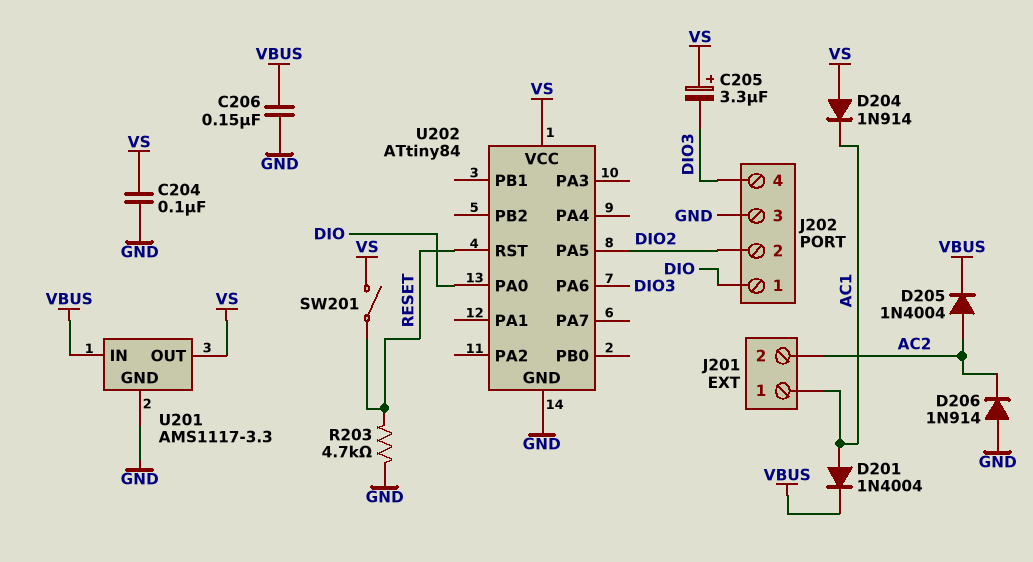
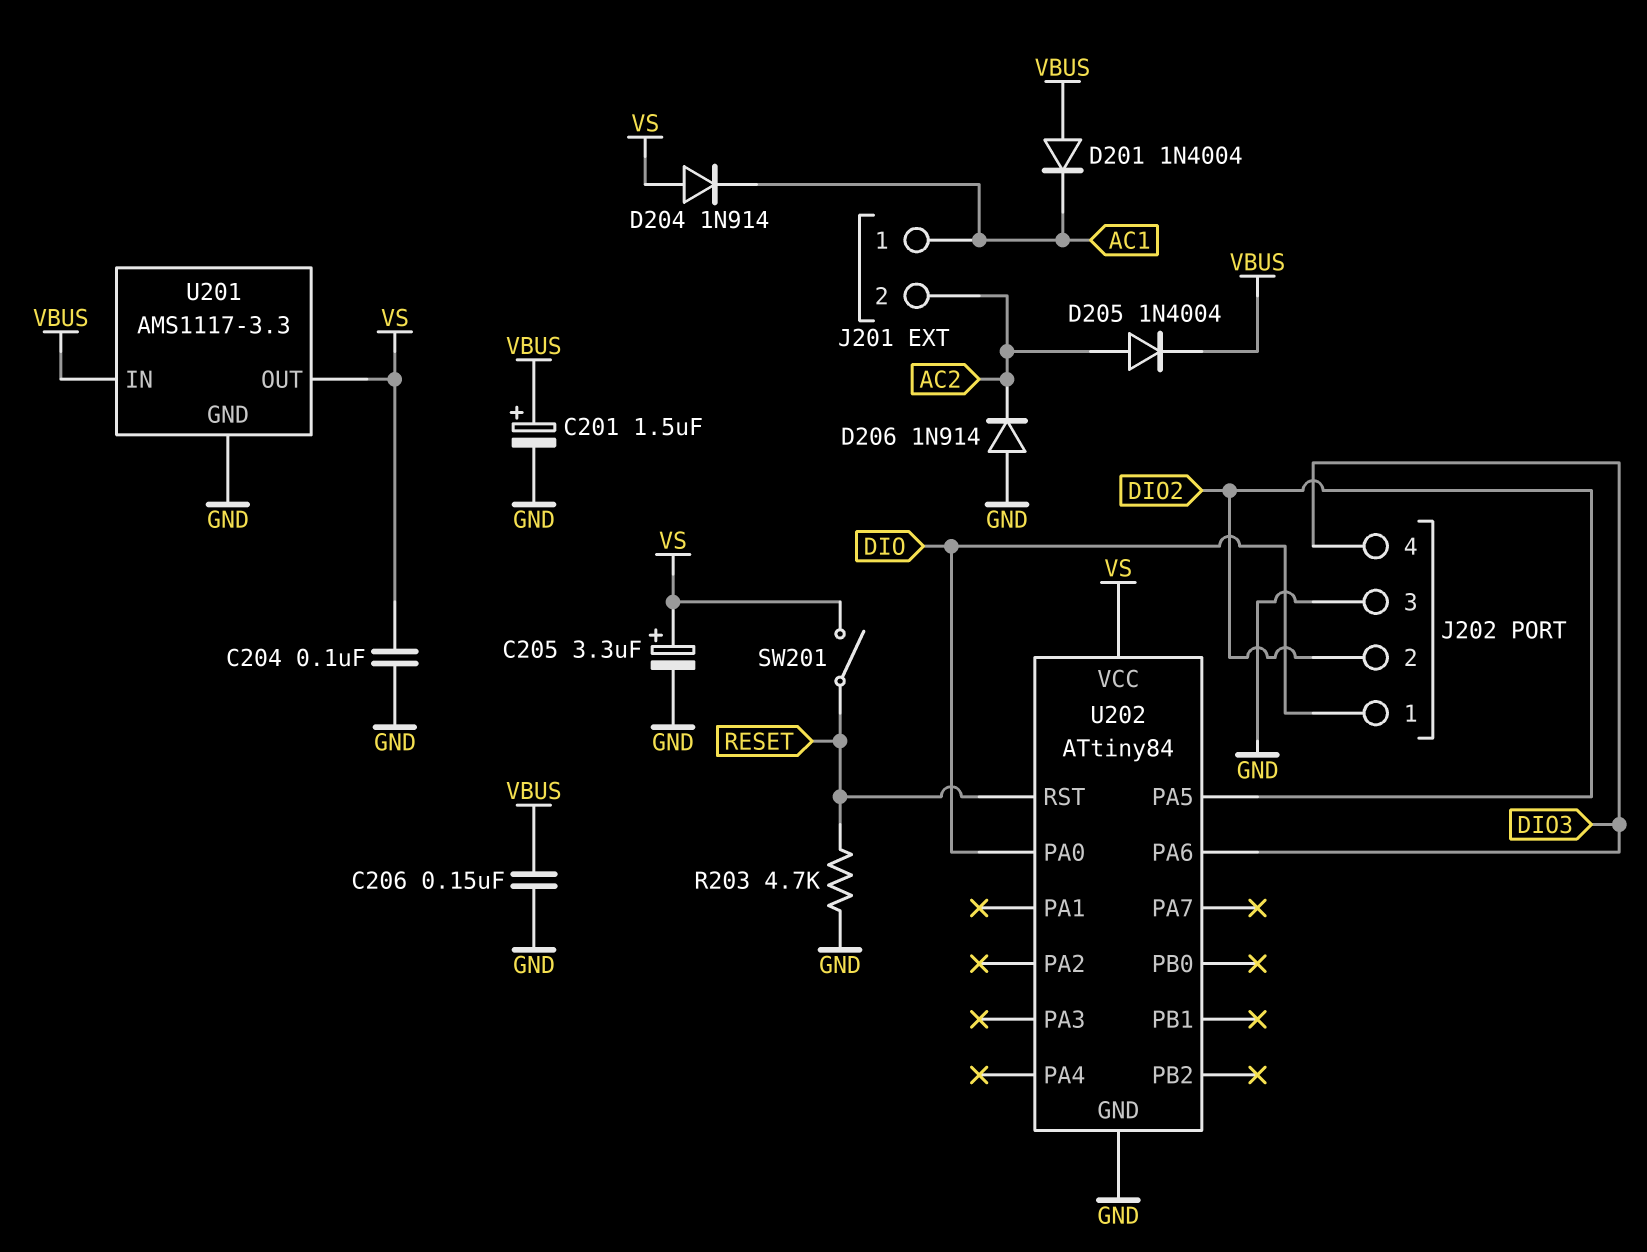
C201: none -> 1.5uF (plus VBUS, minus GND)
C205: 3.3uF (plus VS, minus DIO3) -> 3.3uF (plus VS, minus GND)
D201: diode 1N4004 (A AC1, K VBUS) -> diode 1N4004 (A VBUS, K AC1)

